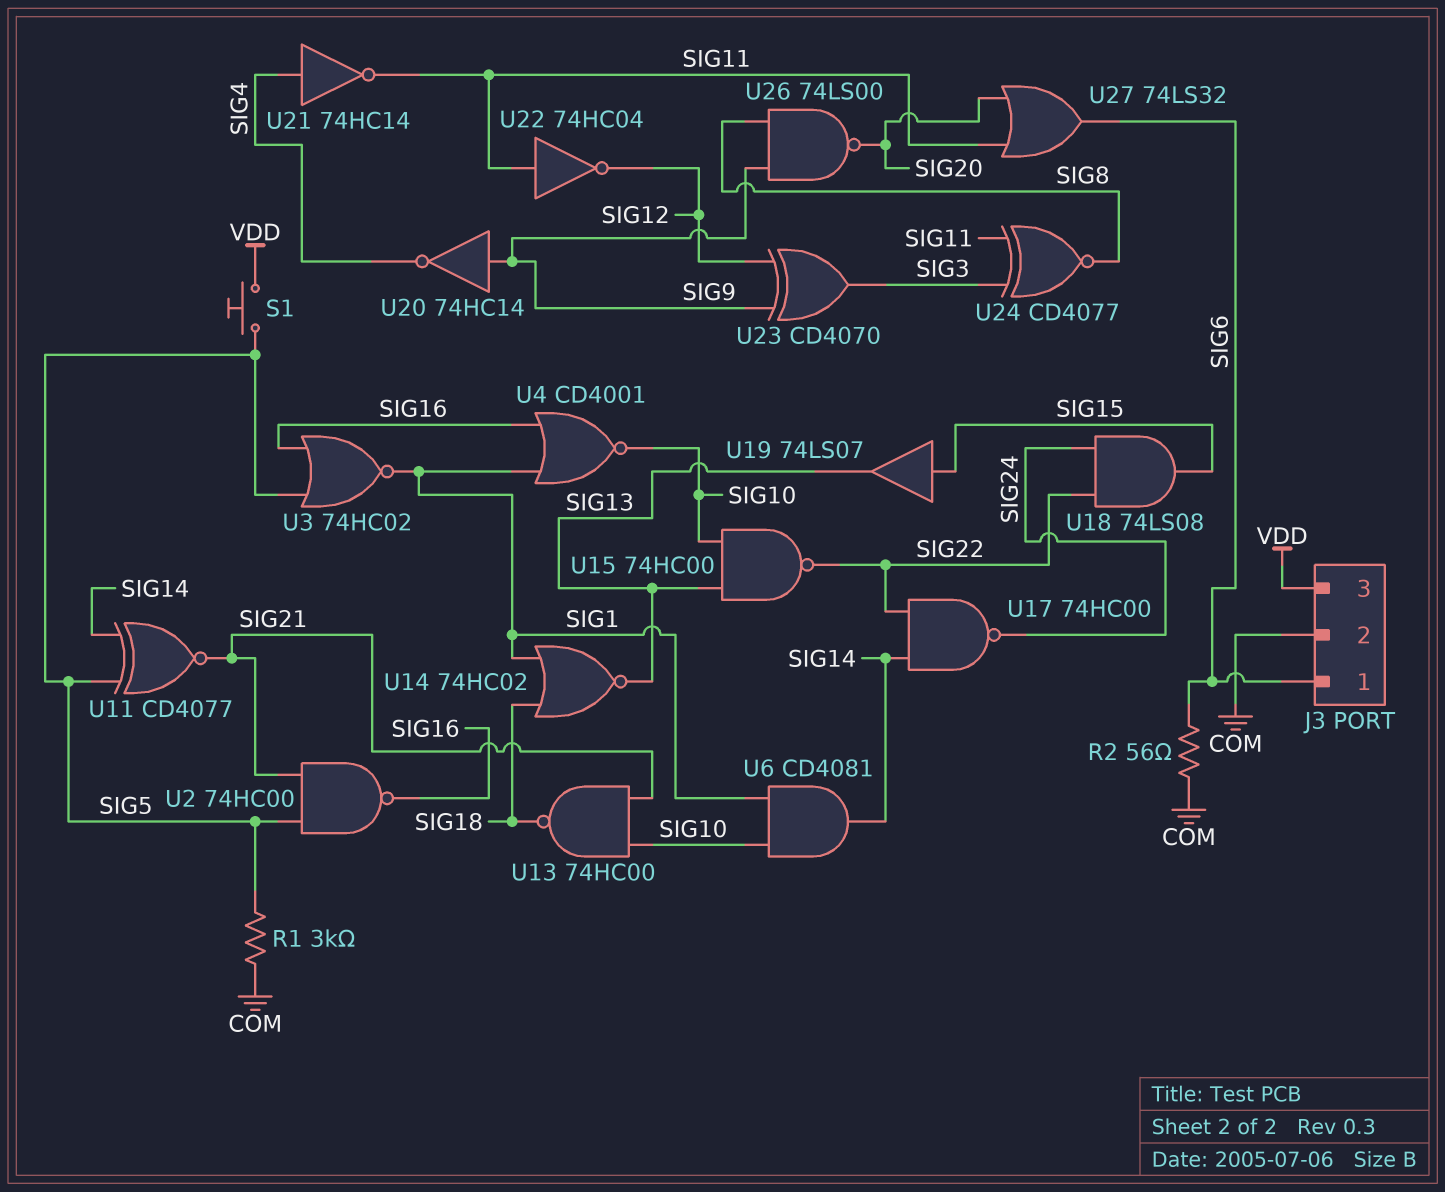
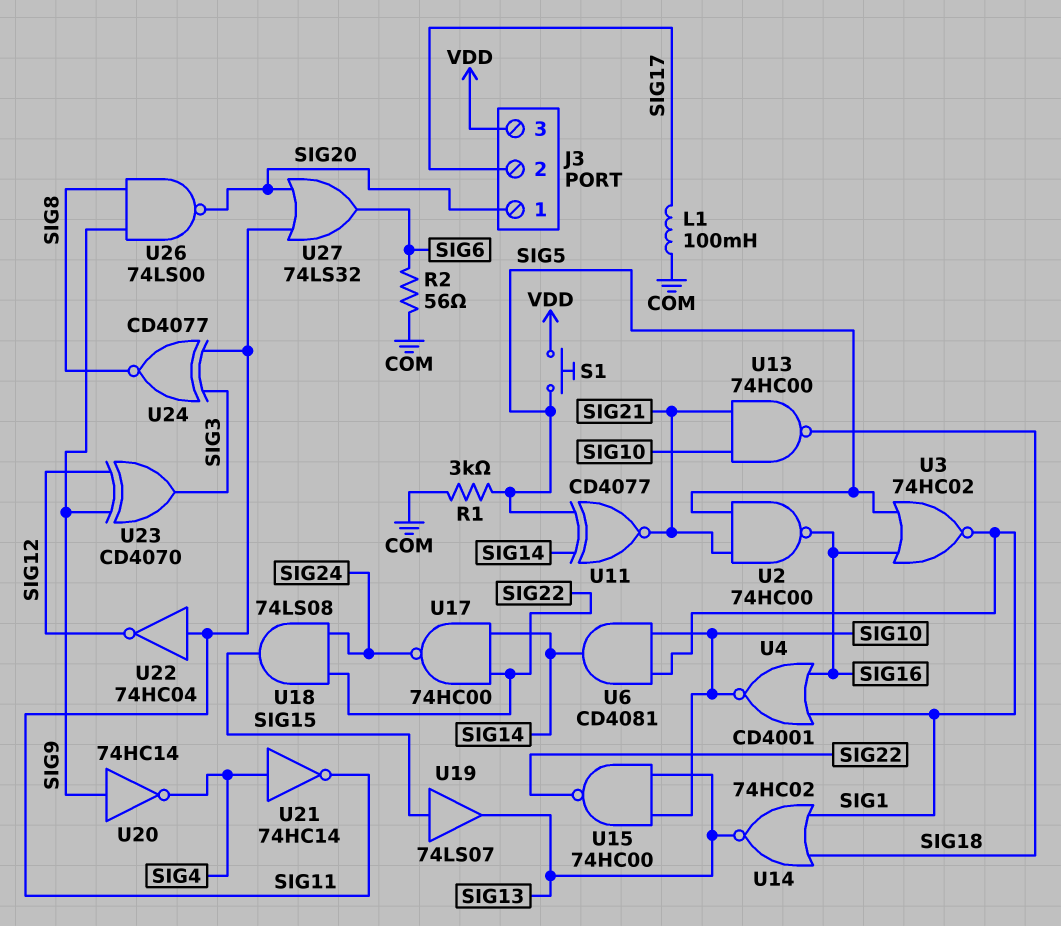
J3 pin 1: SIG6 -> SIG20
J3 pin 2: COM -> SIG17
L1: none -> 100mH (COM, SIG17)

